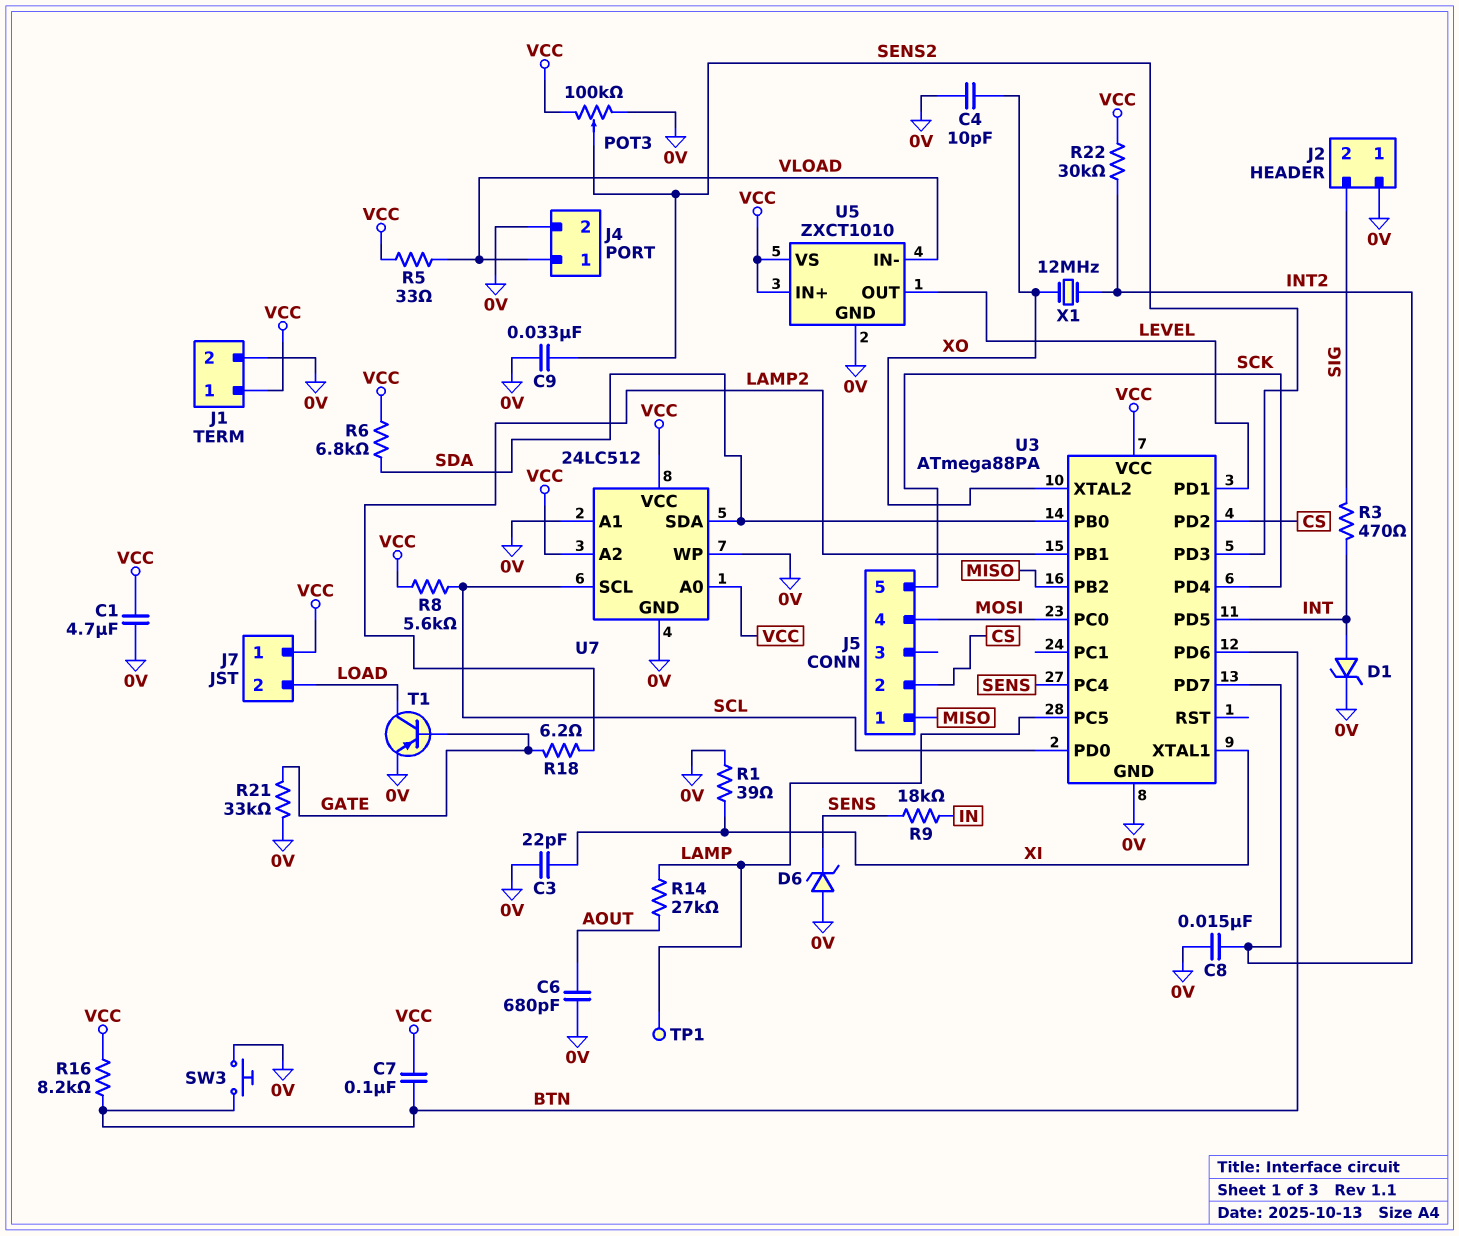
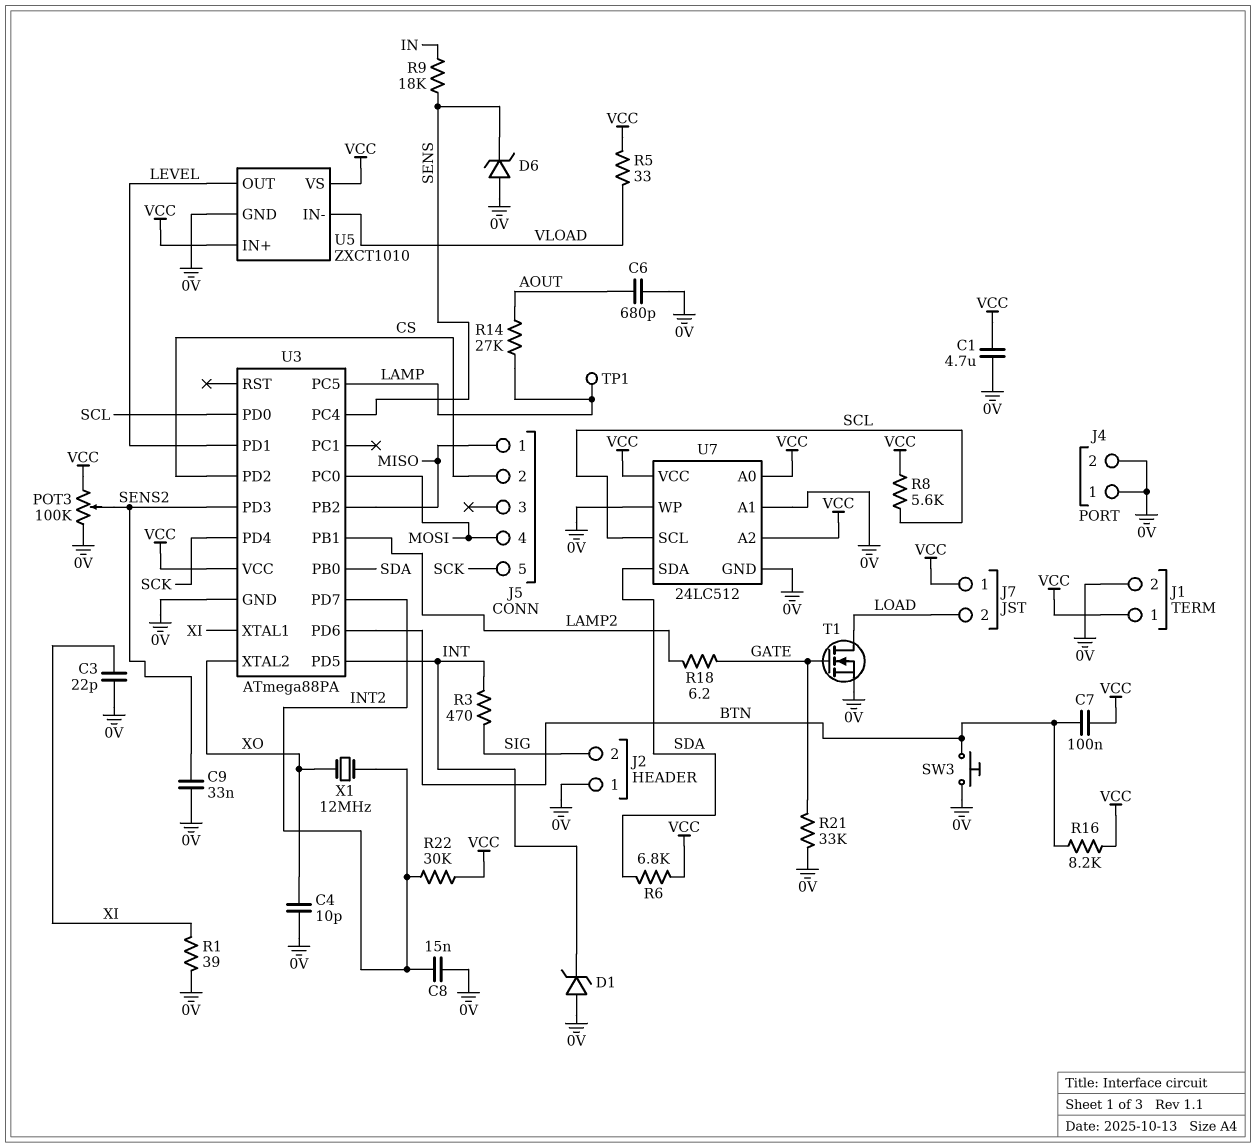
D1: zener (A INT, K 0V) -> zener (A 0V, K INT)
J4 pin 1: VLOAD -> 0V
T1: PNP (B GATE, C LOAD, E 0V) -> NMOS (G GATE, D LOAD, S 0V)

